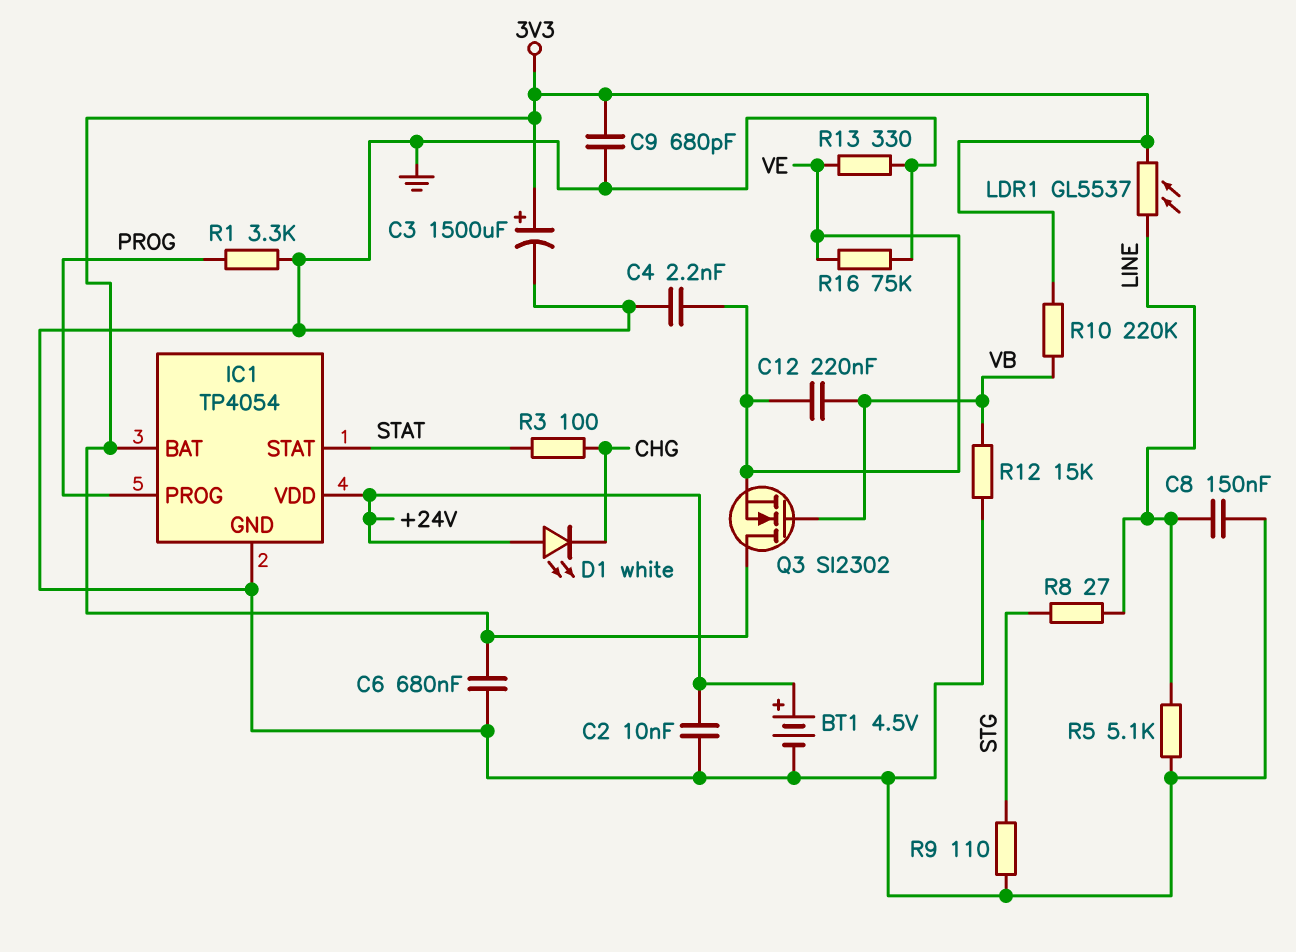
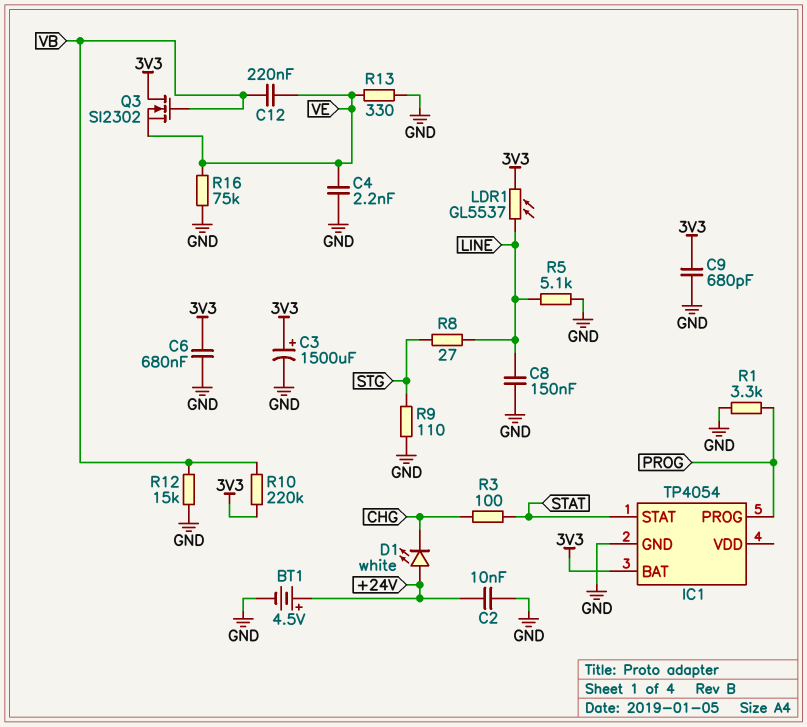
IC1 pin VDD: +24V -> none

